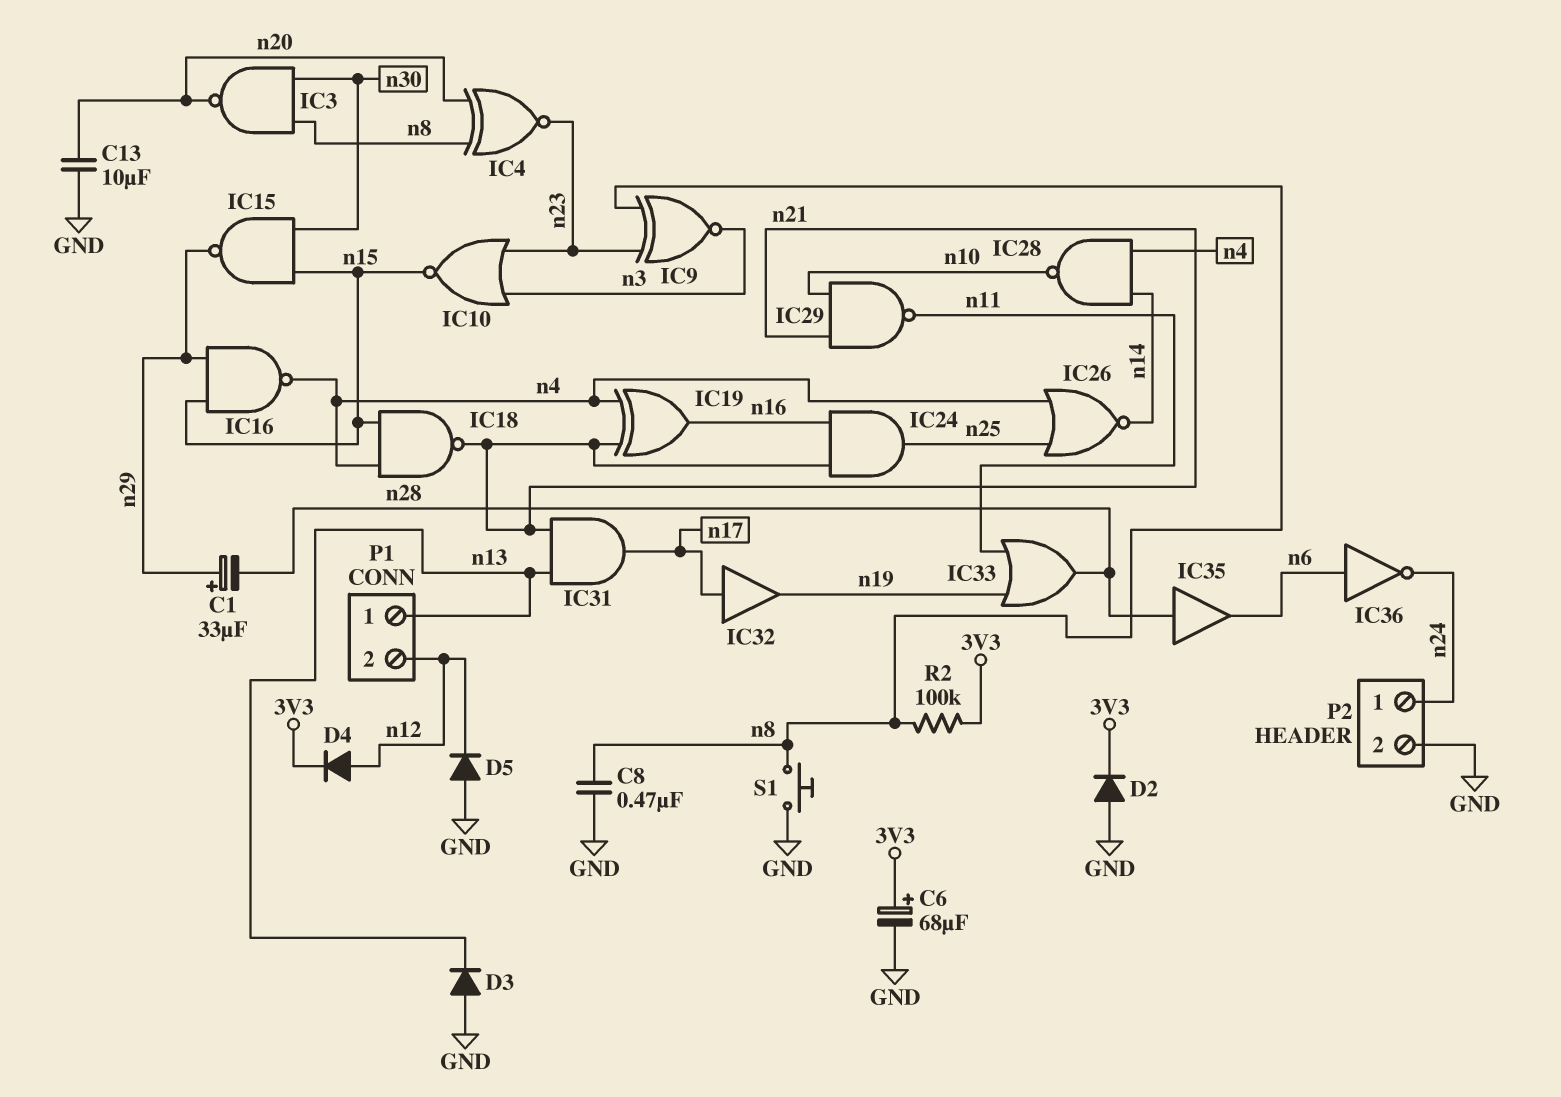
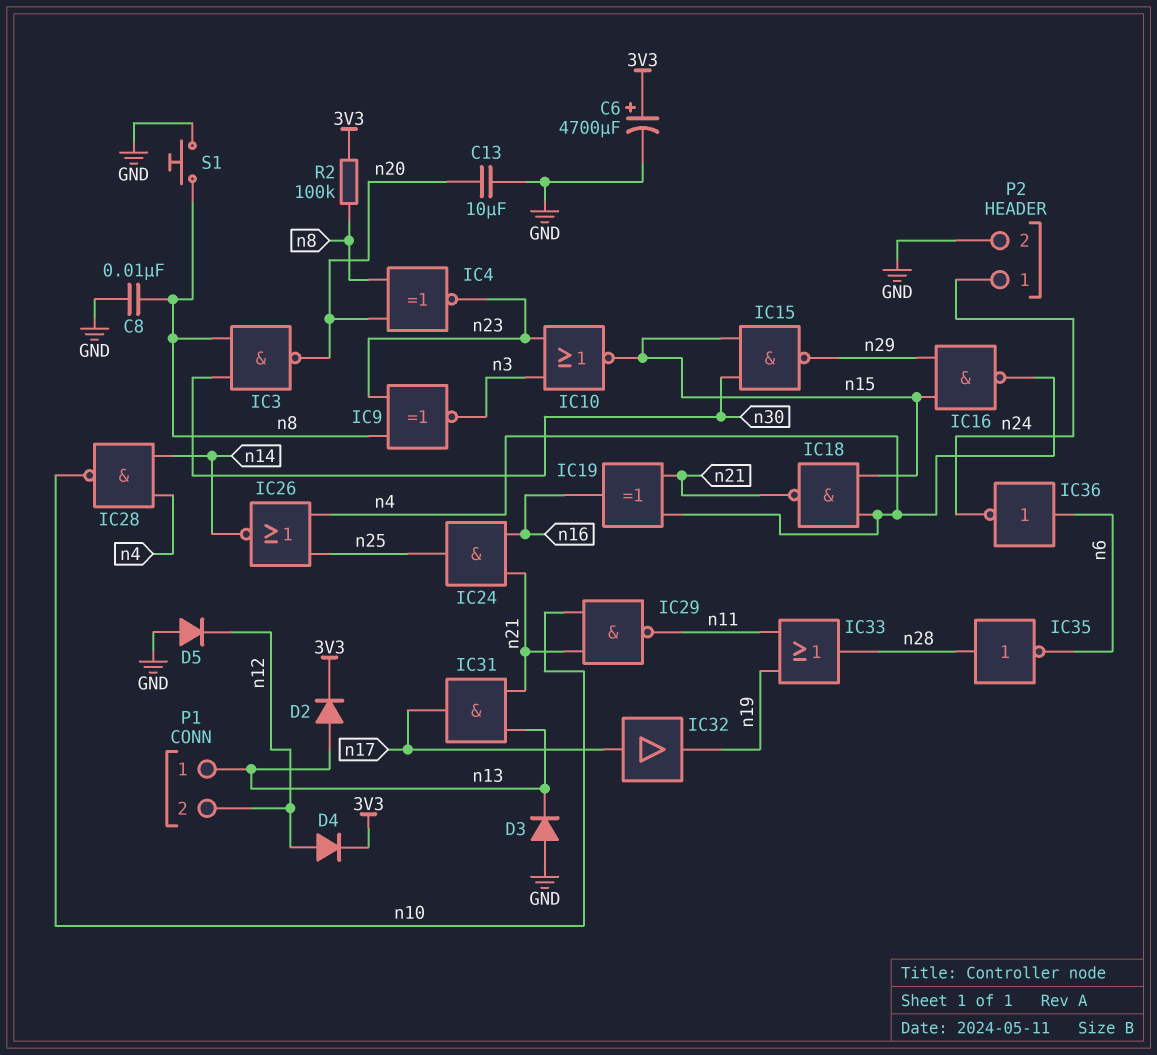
C1: 33uF (plus n29, minus n28) -> none
C6: 68uF (plus 3V3, minus GND) -> 4700uF (plus 3V3, minus GND)
C8: 470nF (GND, n8) -> 10nF (GND, n8)
D2: diode (A GND, K 3V3) -> diode (A n13, K 3V3)
IC35: buffer (in n28, out n6) -> NOT (in n28, out n6)

